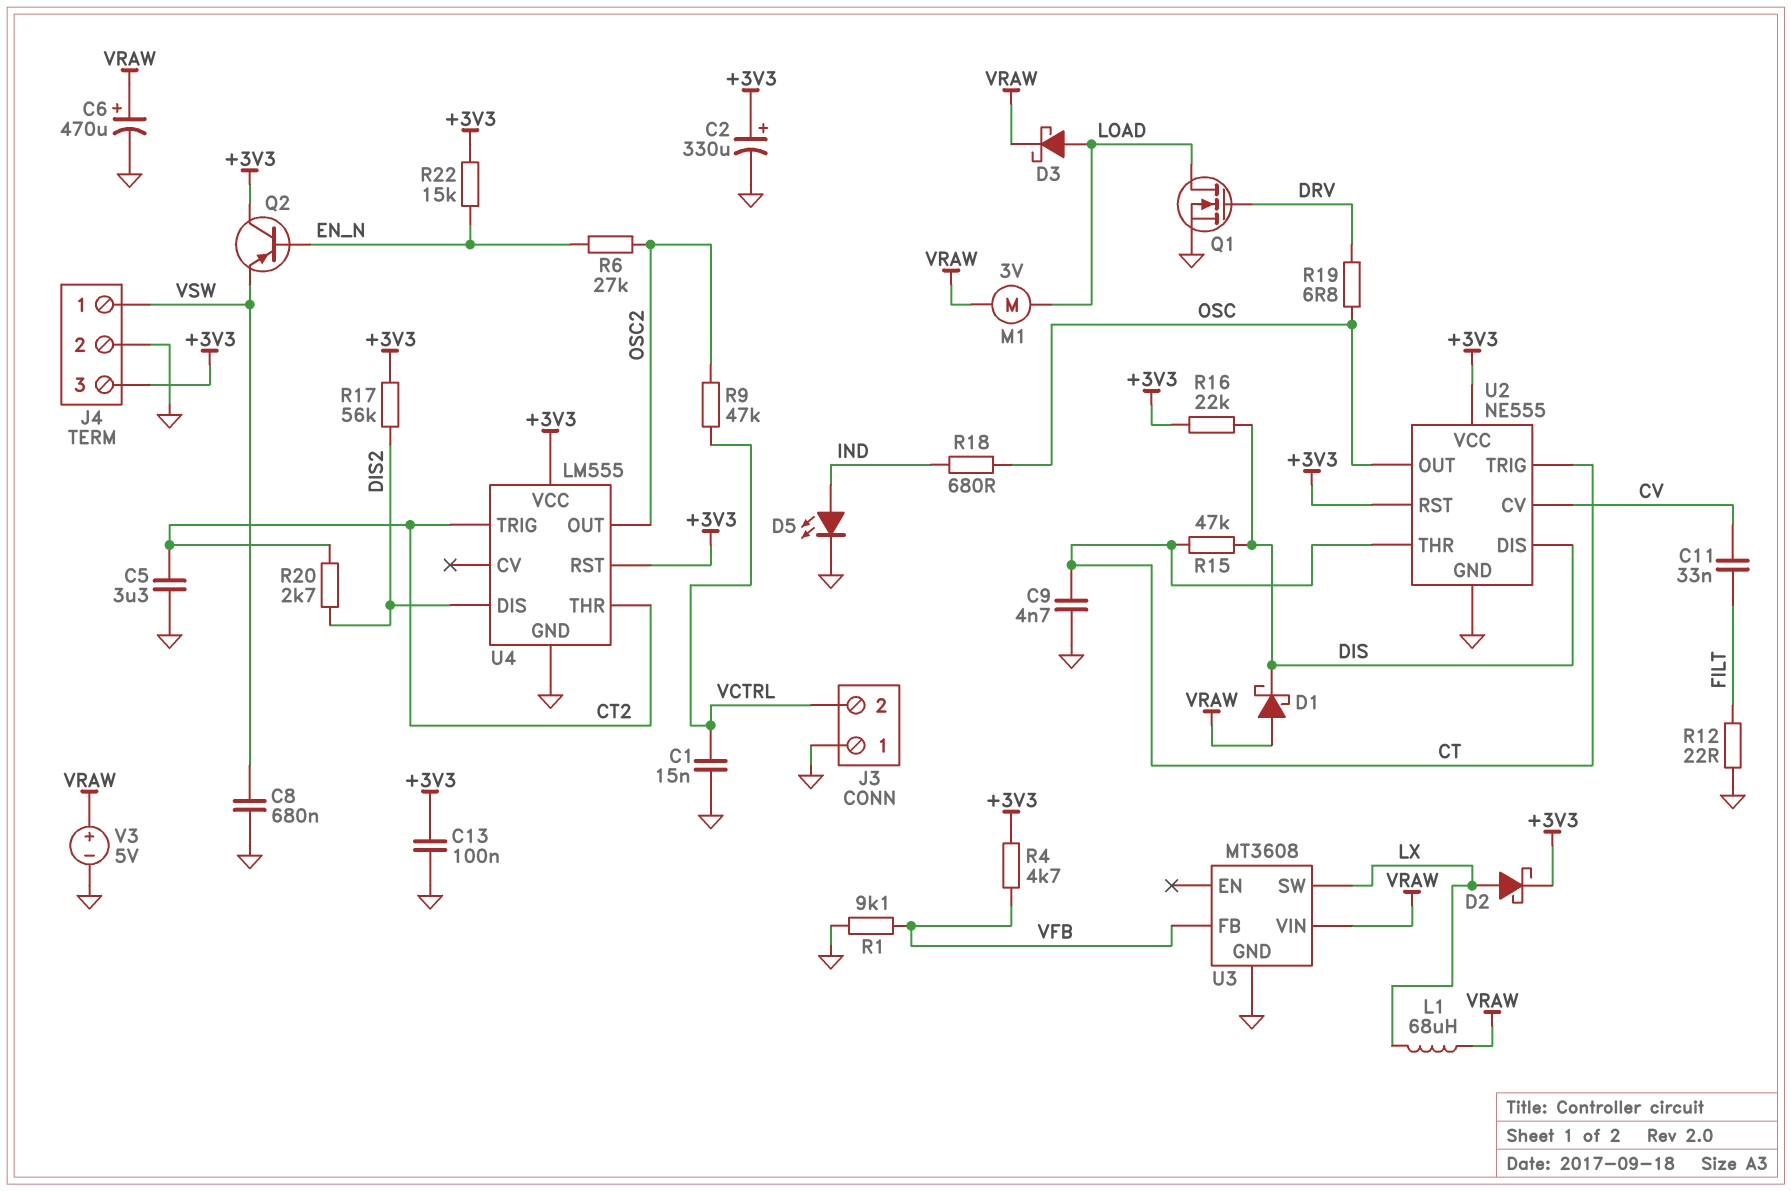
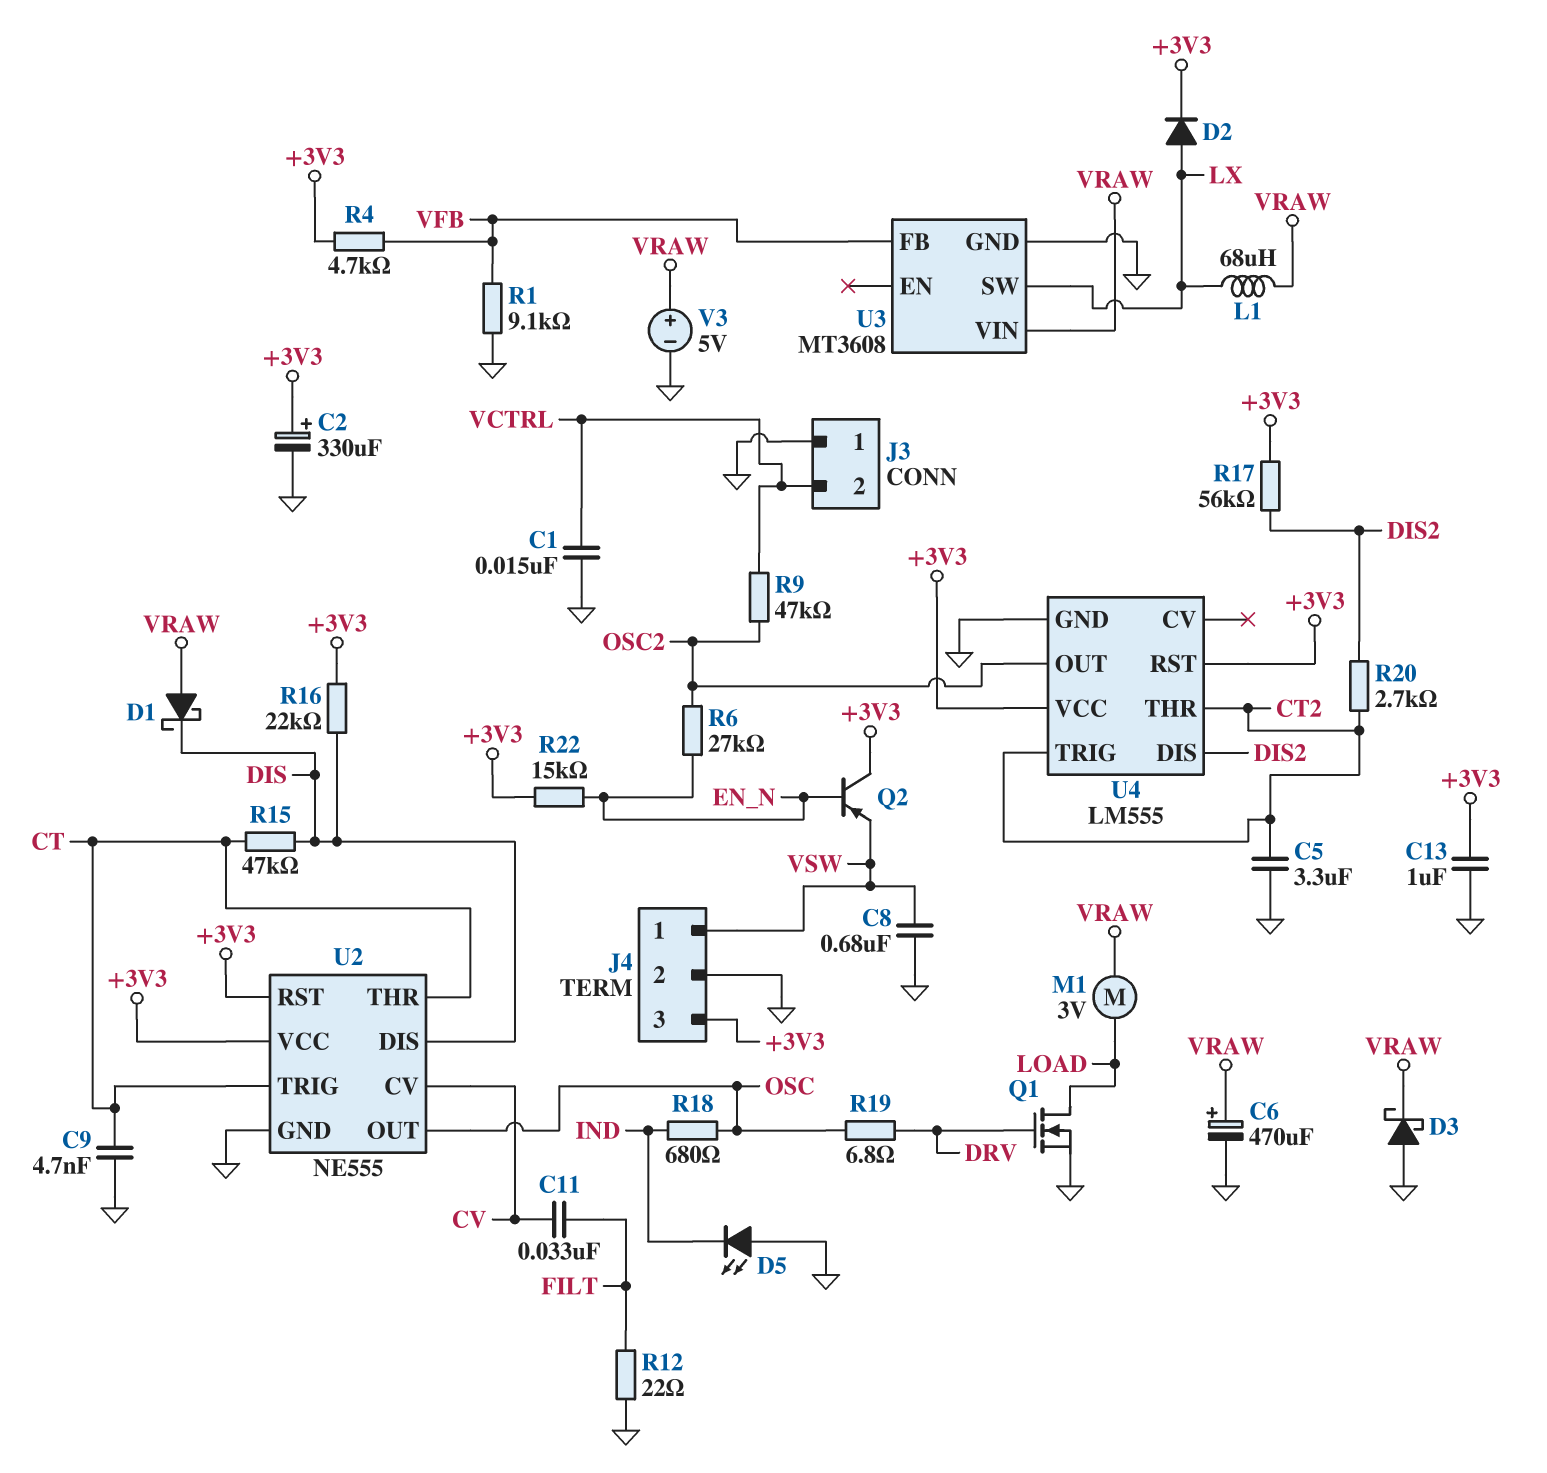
C13: 100nF (+3V3, GND) -> 1uF (+3V3, GND)
D2: schottky (A LX, K +3V3) -> diode (A LX, K +3V3)
D3: schottky (A LOAD, K VRAW) -> schottky (A GND, K VRAW)
D5: LED (A IND, K GND) -> LED (A GND, K IND)

